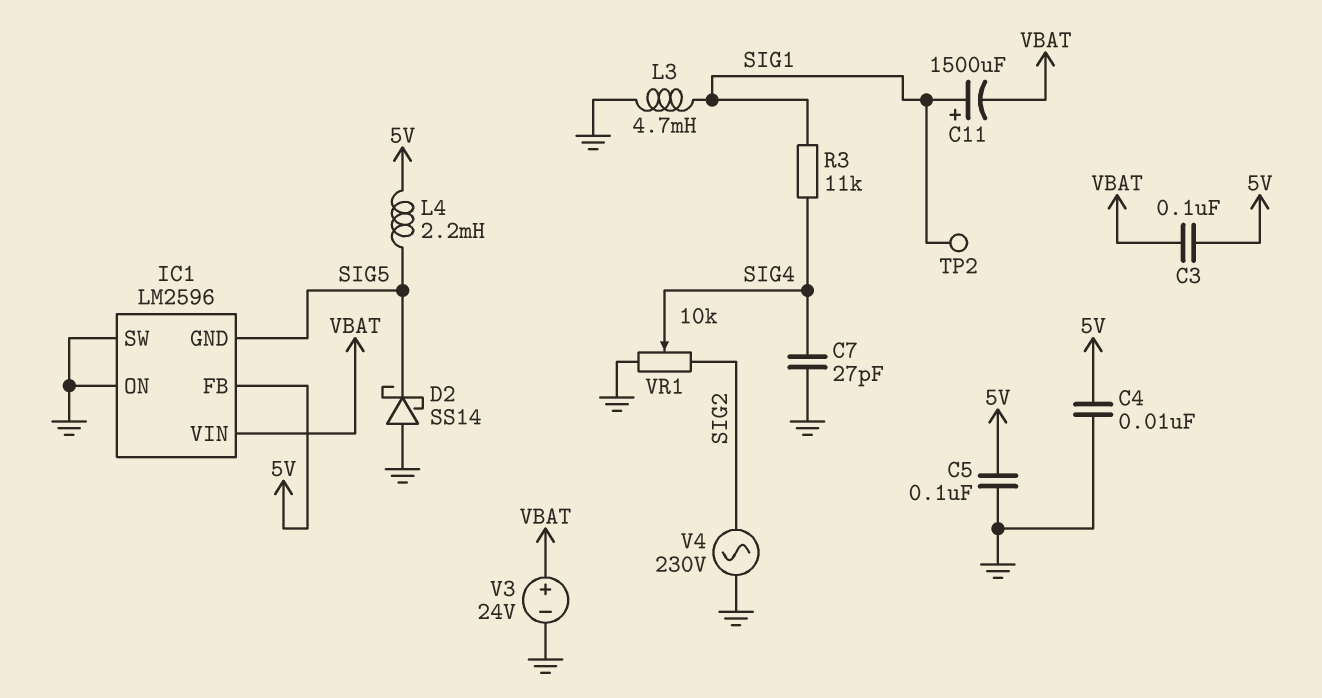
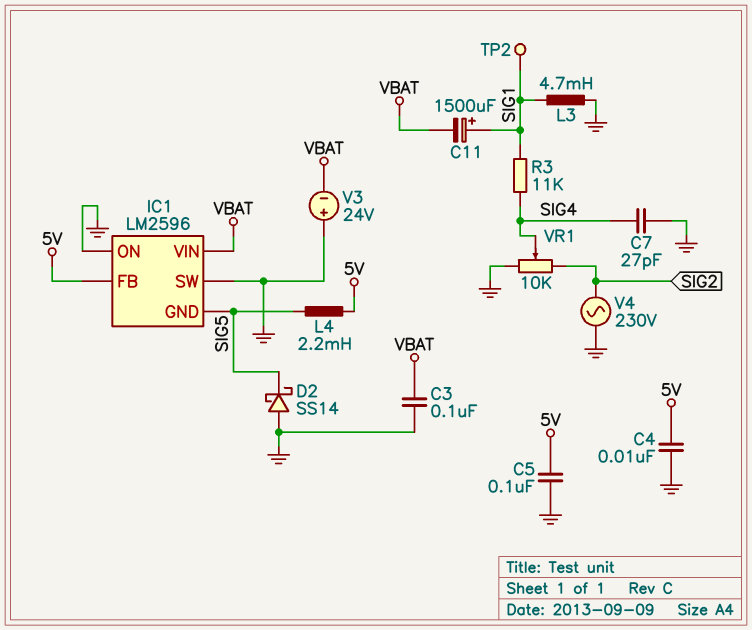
C3: 100nF (5V, VBAT) -> 100nF (GND, VBAT)
V3: 24V (plus VBAT, minus GND) -> 24V (plus GND, minus VBAT)

